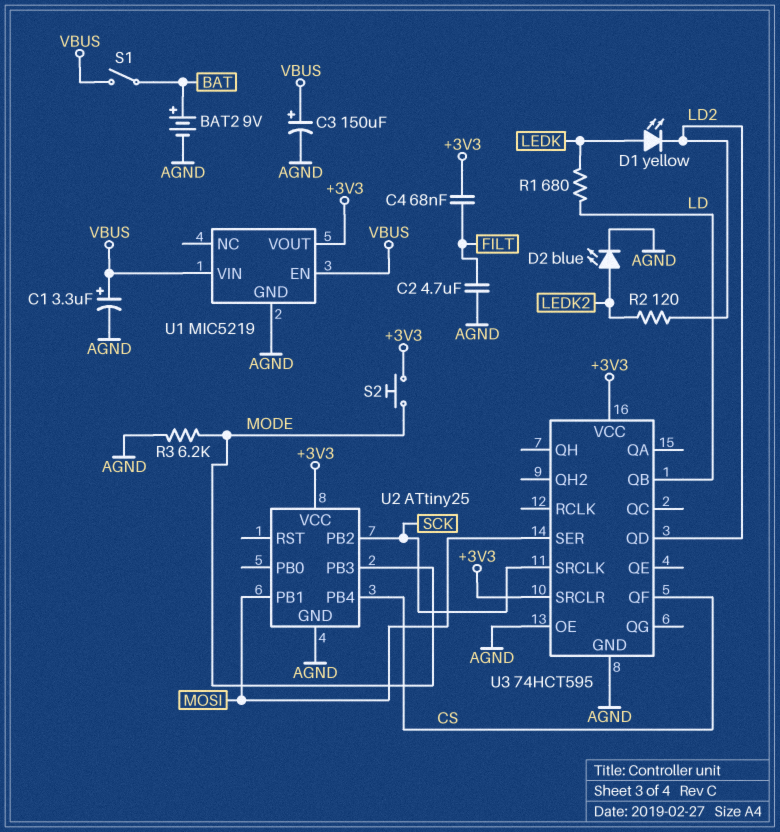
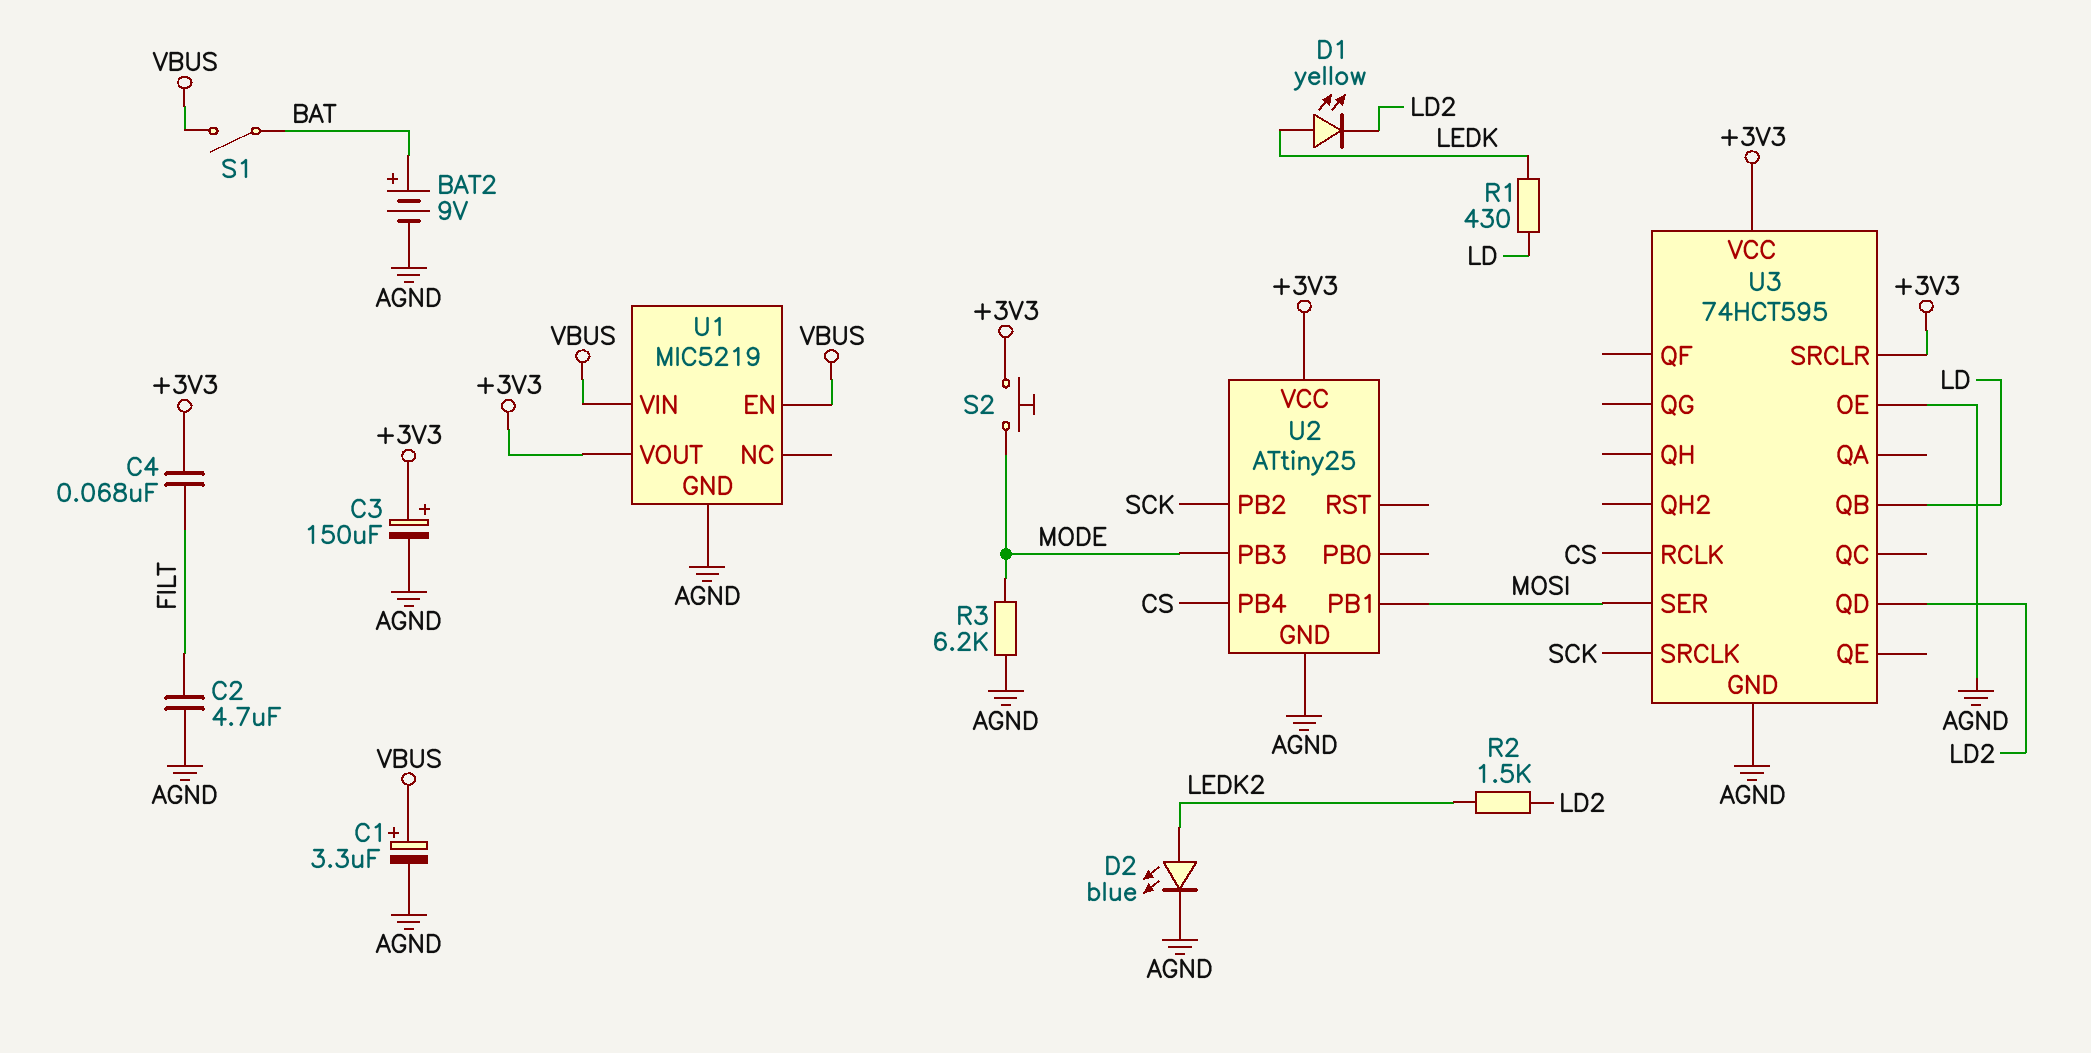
C3: 150uF (plus VBUS, minus AGND) -> 150uF (plus +3V3, minus AGND)
R1: 680 (LD, LEDK) -> 430 (LD, LEDK)
R2: 120 (LD2, LEDK2) -> 1.5k (LD2, LEDK2)
U3 pin QF: CS -> none
U3 pin RCLK: none -> CS

